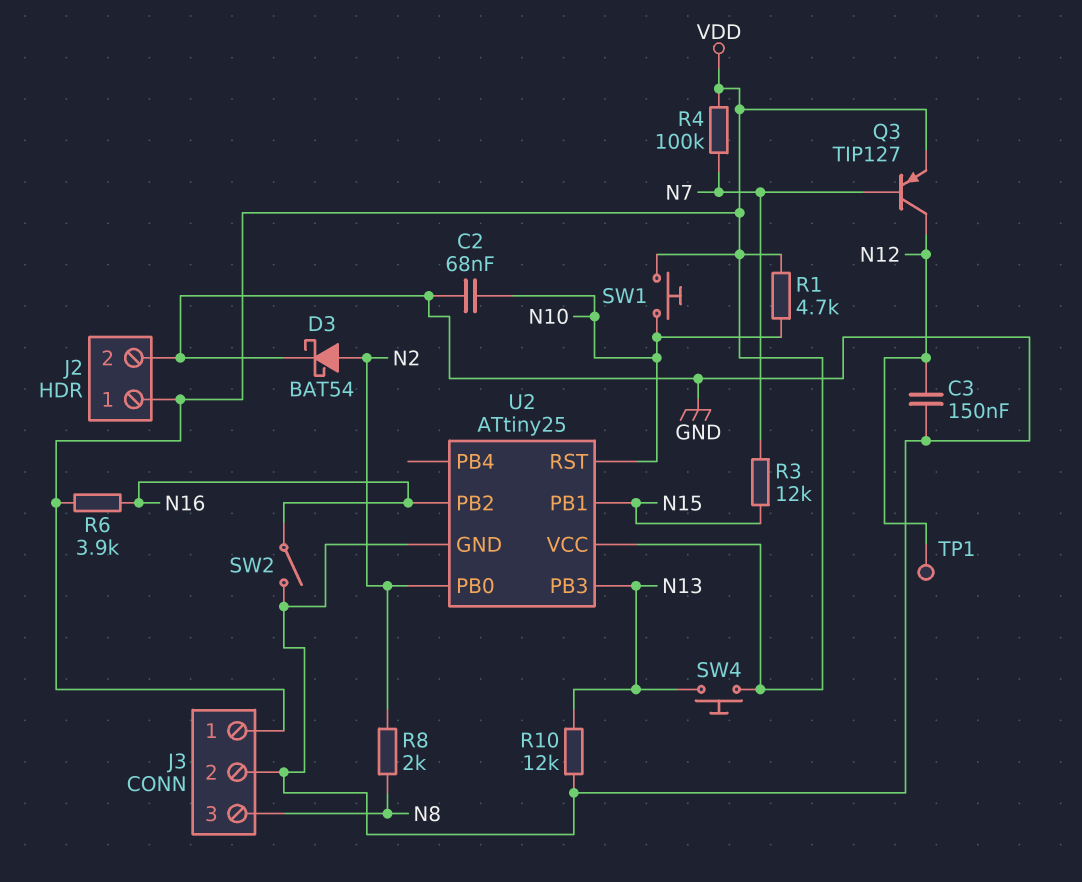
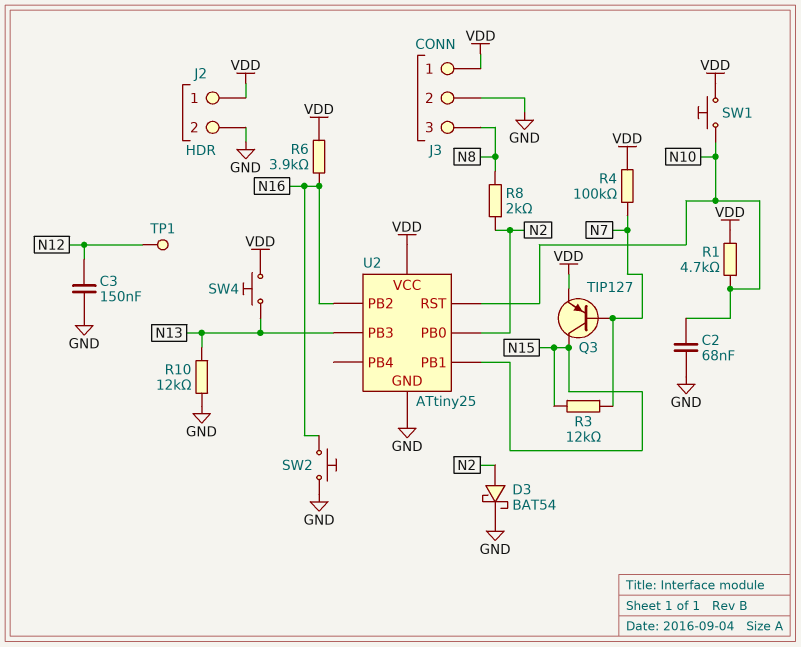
Q3: PNP TIP127 (B N7, C N12, E VDD) -> PNP TIP127 (B N7, C N15, E VDD)
SW2: switch (GND, N16) -> button (GND, N16)

